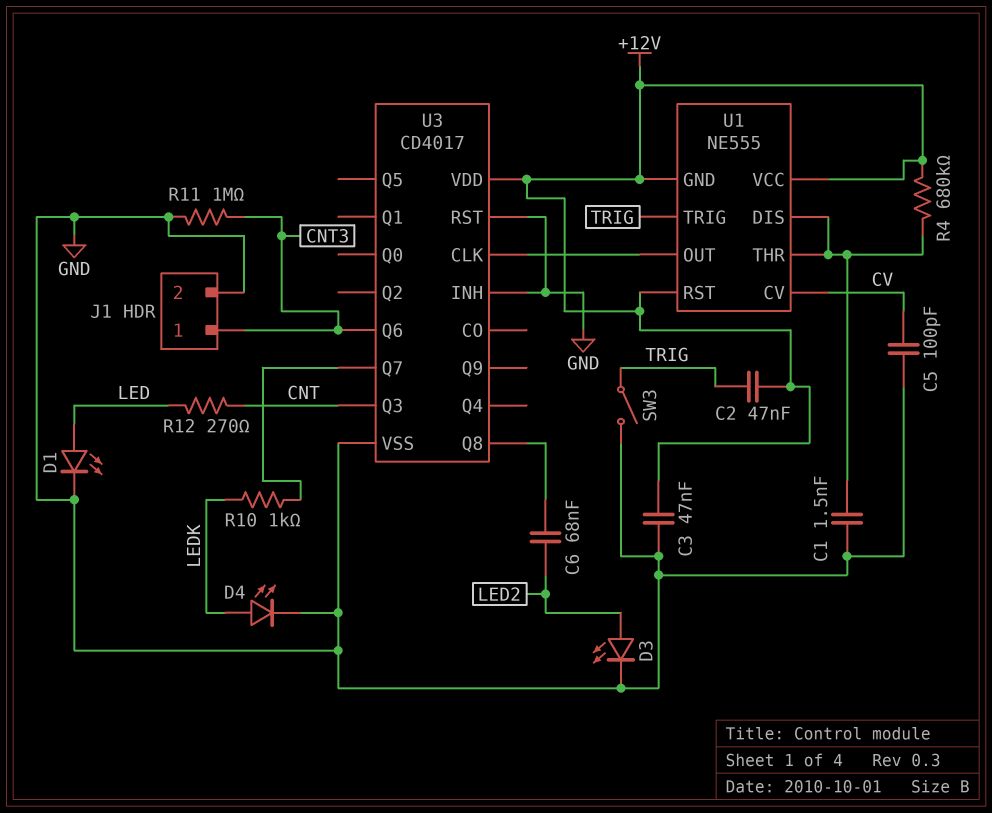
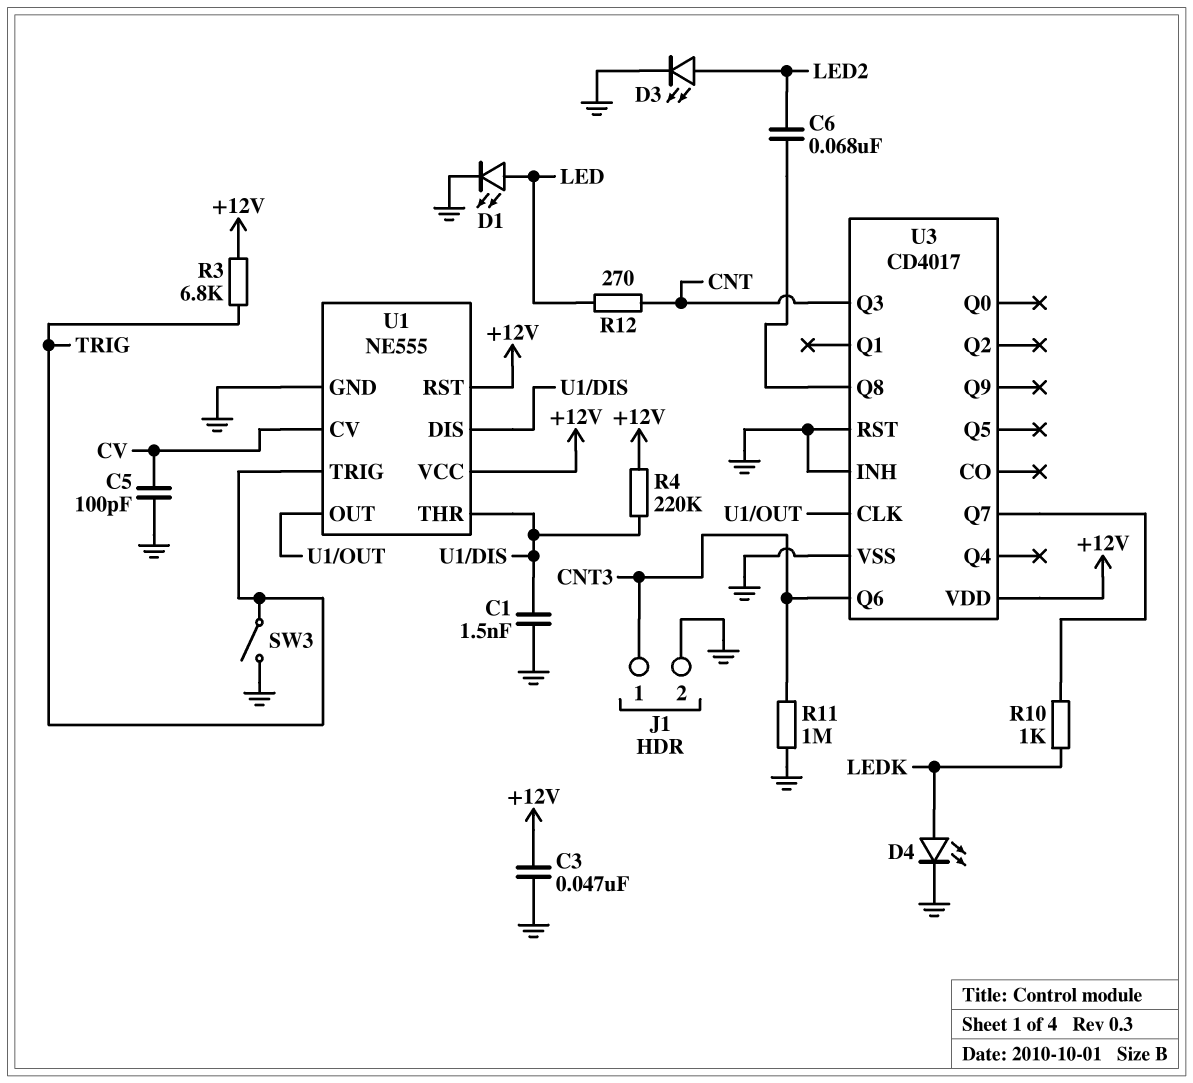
C2: 47nF (+12V, TRIG) -> none
R3: none -> 6.8k (+12V, TRIG)
R4: 680k (+12V, U1/DIS) -> 220k (+12V, U1/DIS)
U1 pin GND: +12V -> GND

